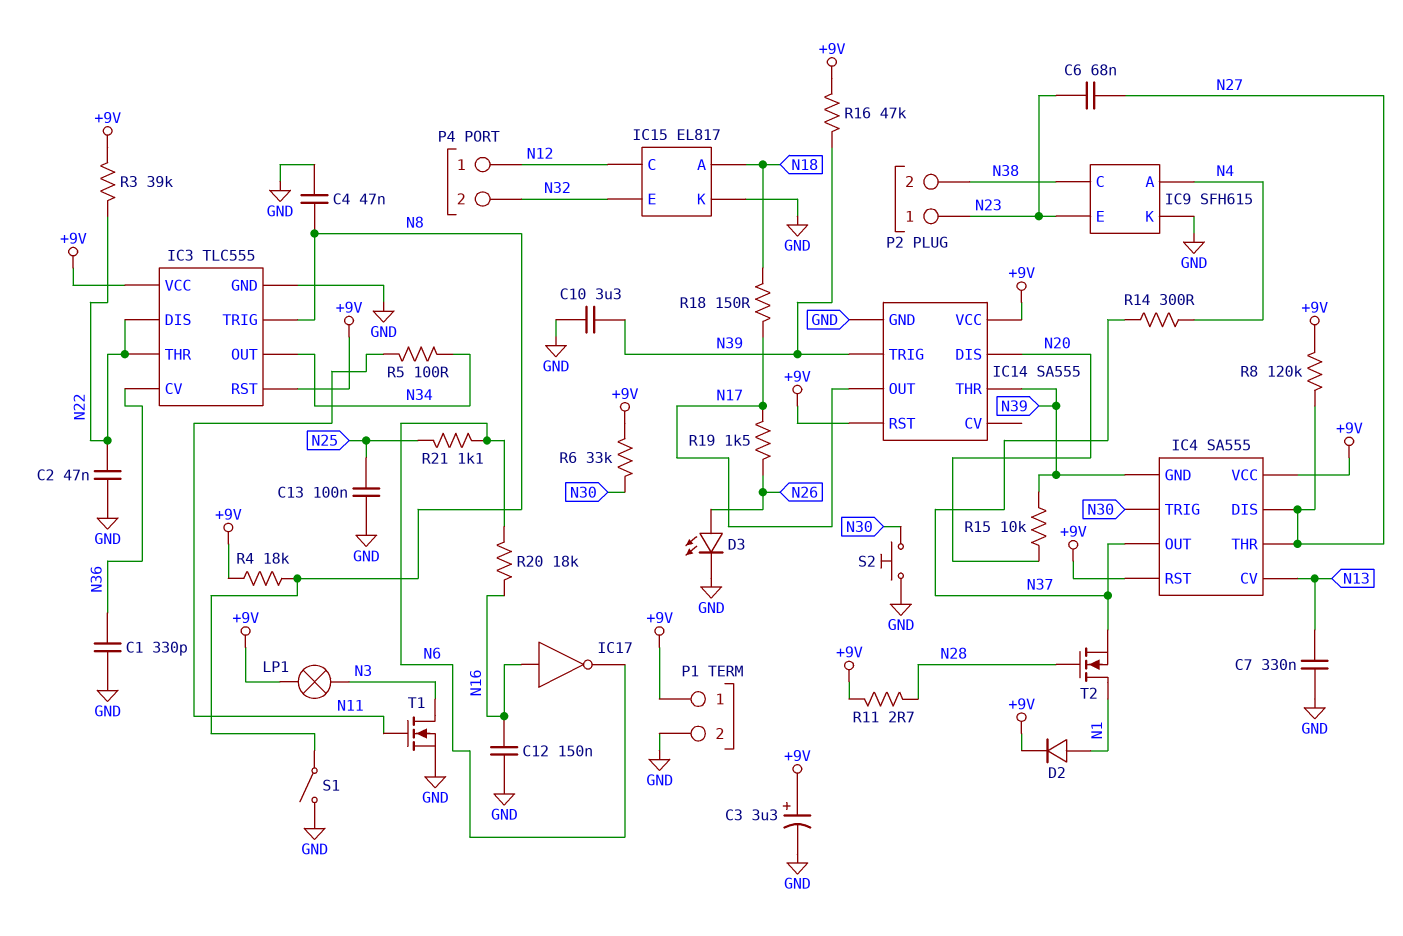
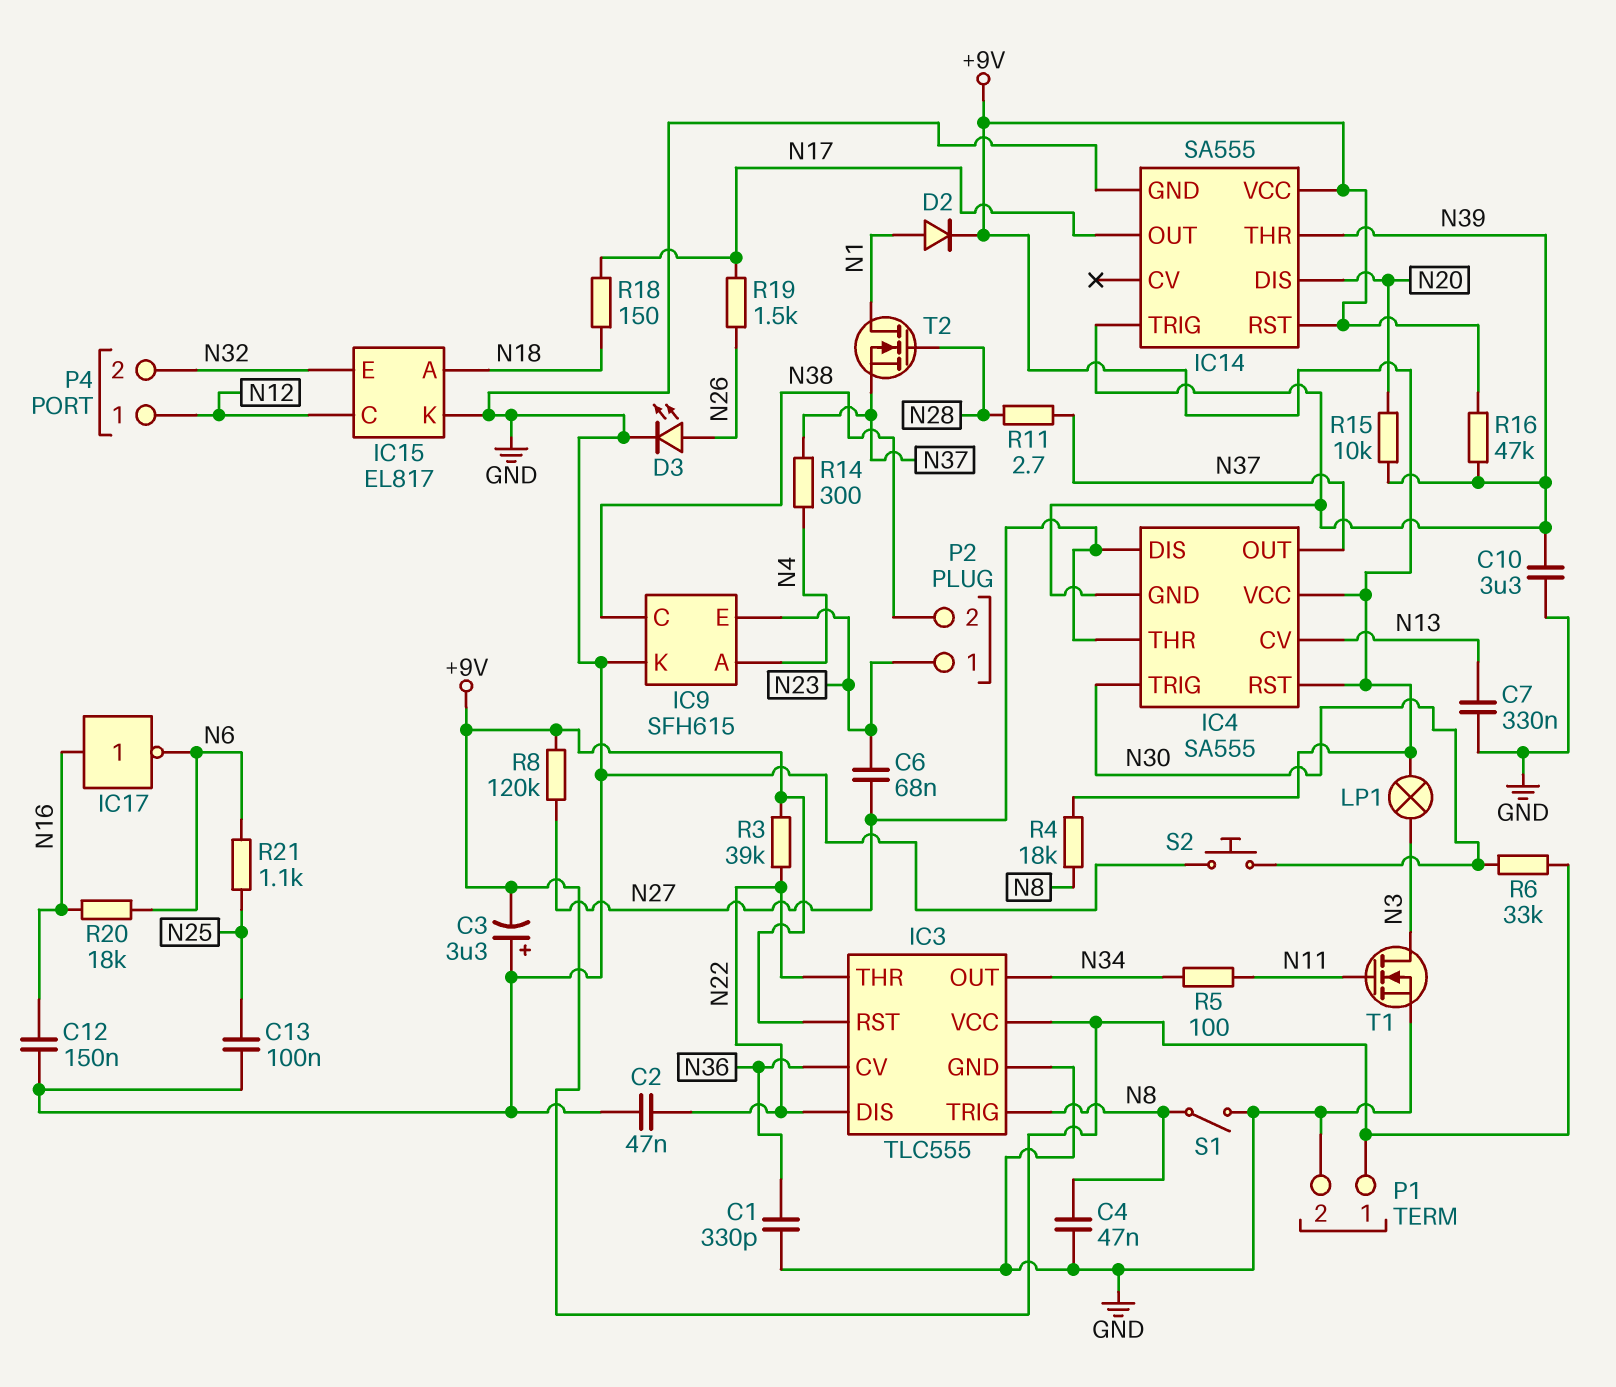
C3: 3.3uF (plus +9V, minus GND) -> 3.3uF (plus GND, minus +9V)
R11: 2.7 (+9V, N28) -> 2.7 (N28, N37)

